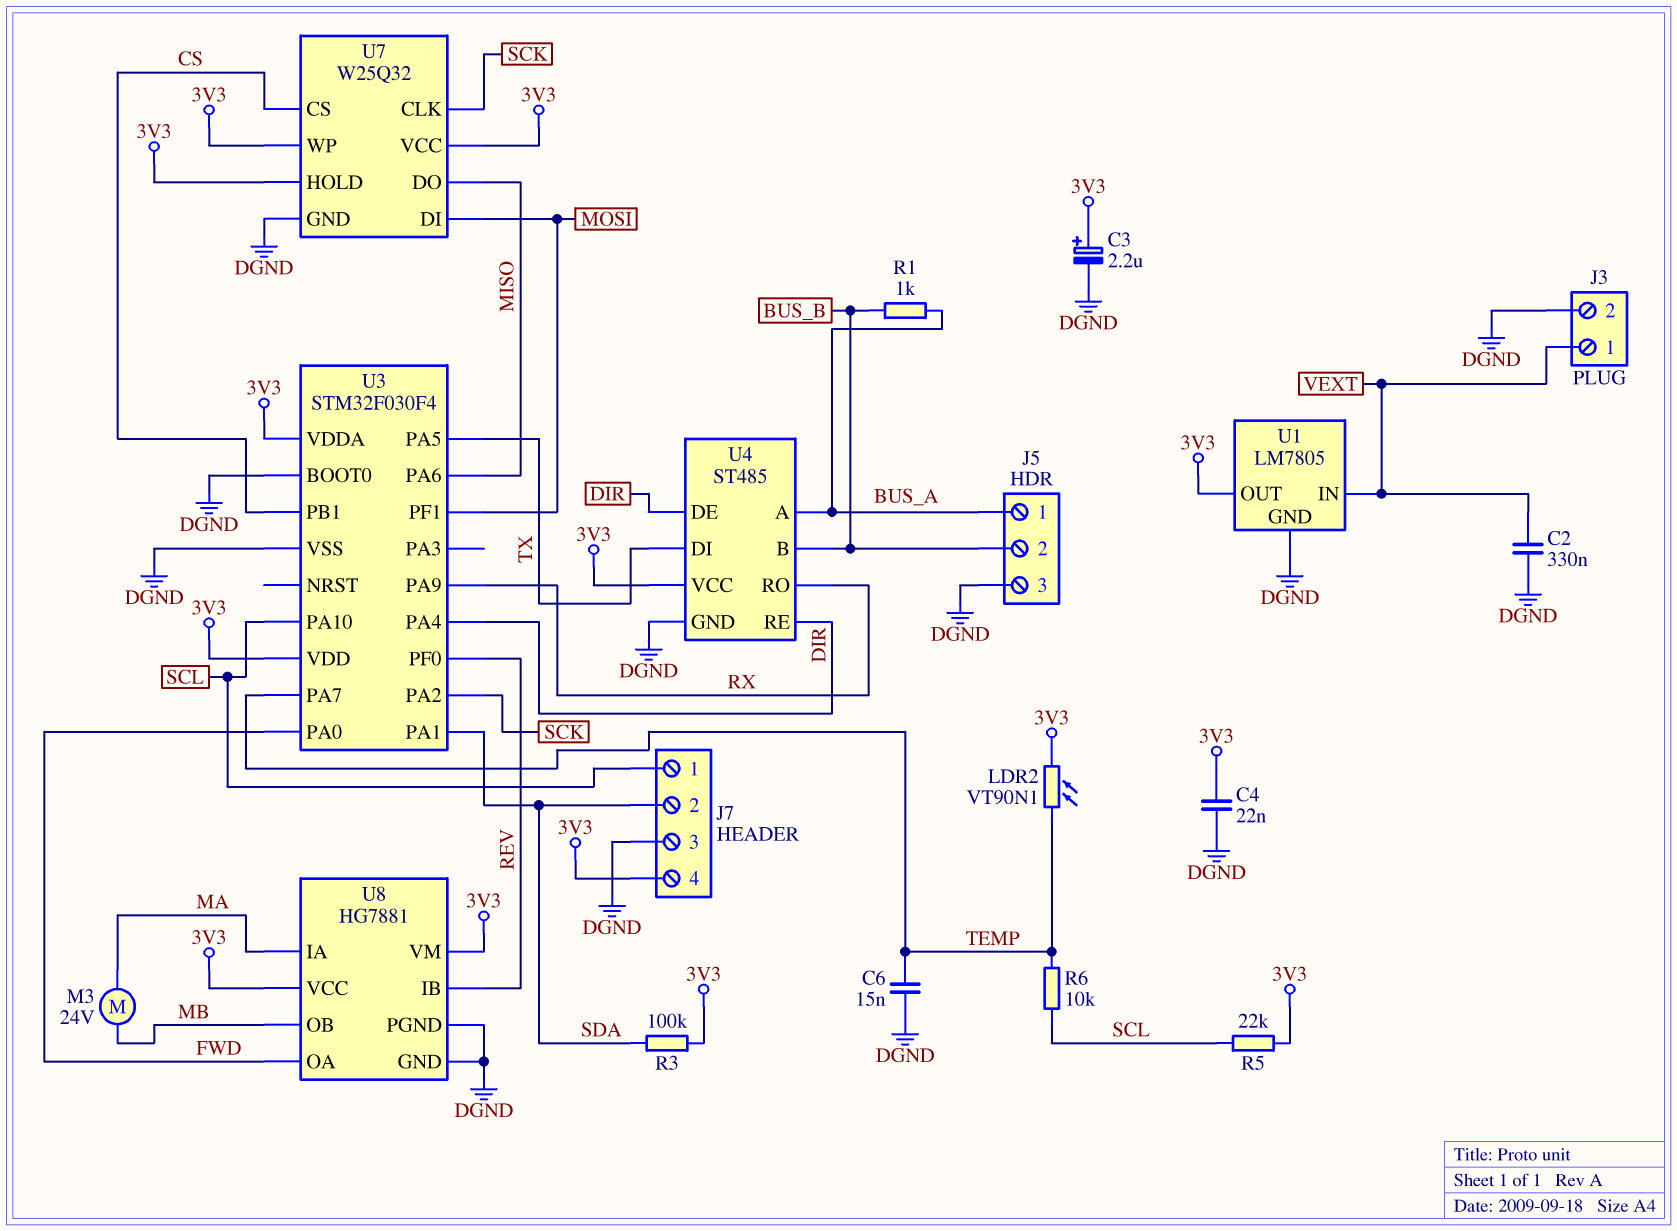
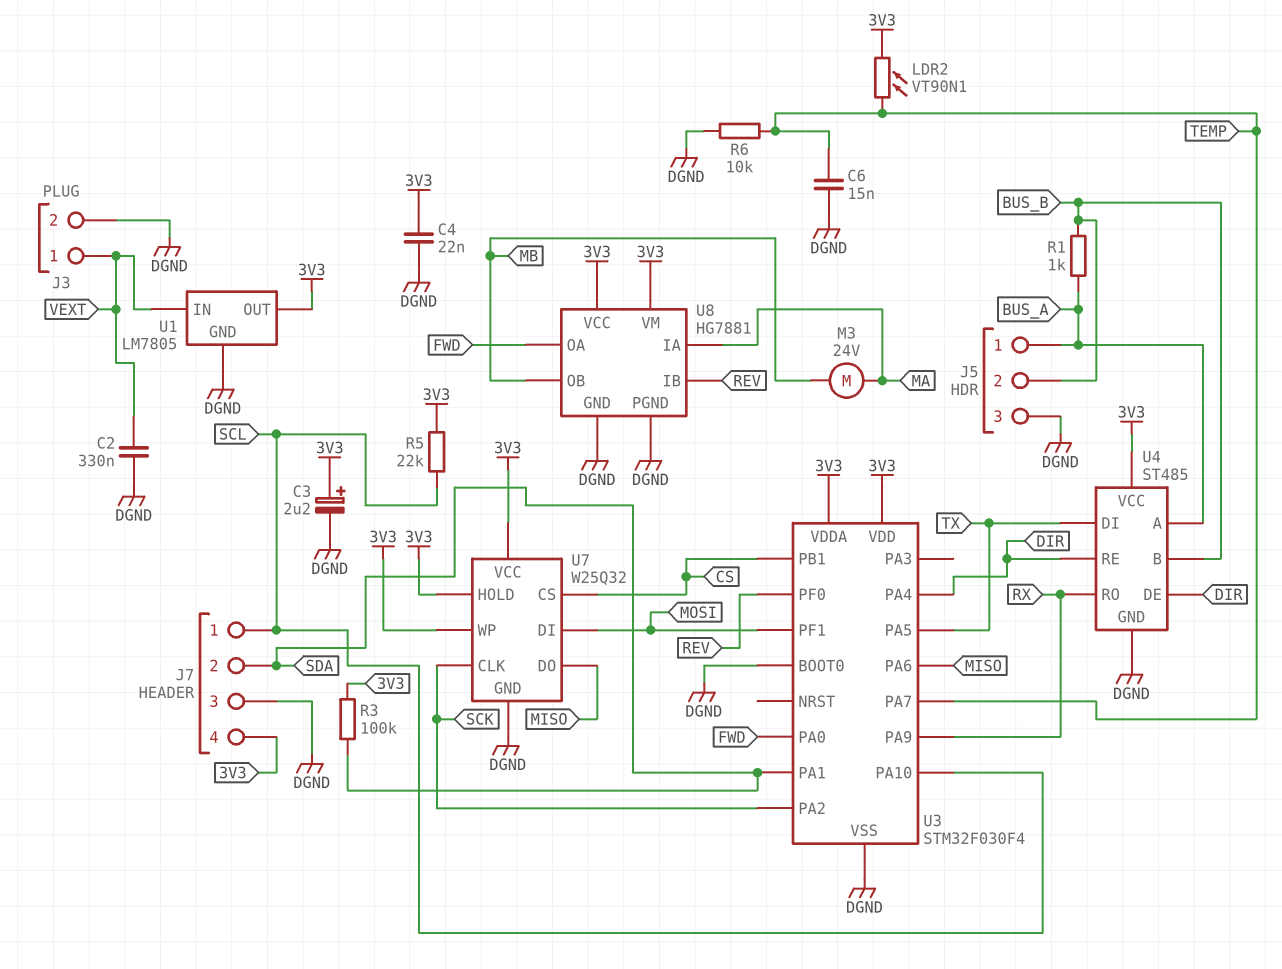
R6: 10k (SCL, TEMP) -> 10k (DGND, TEMP)

